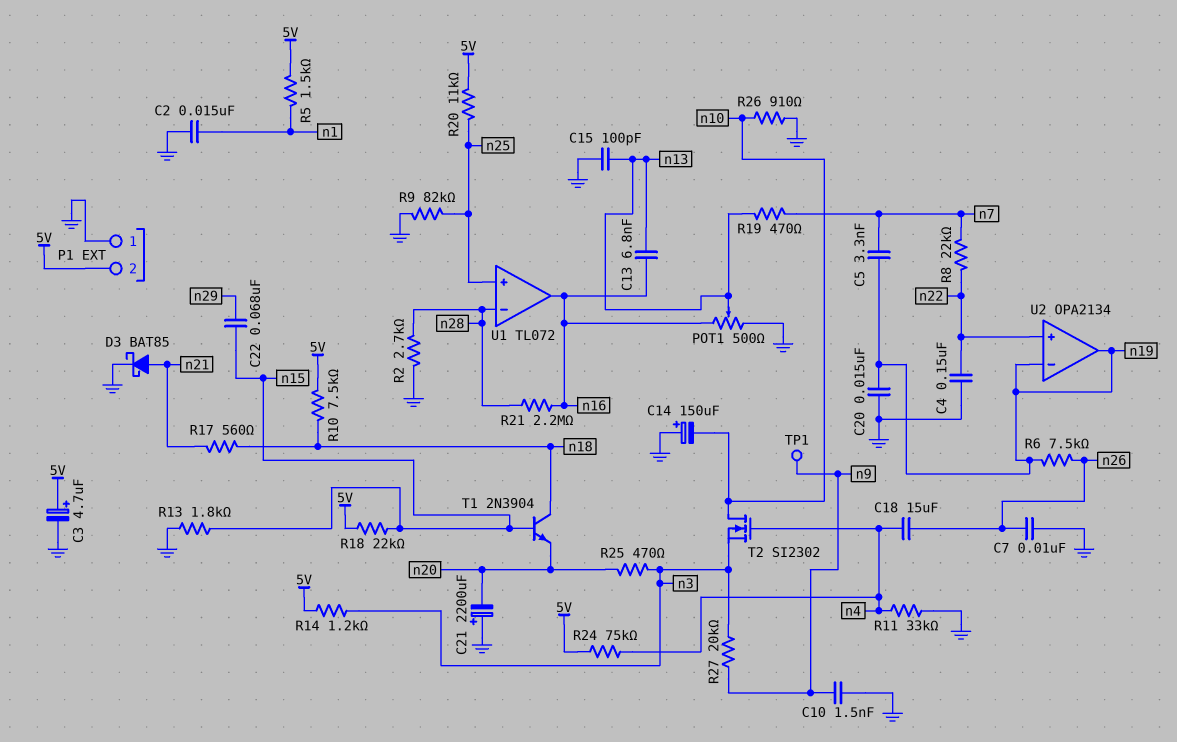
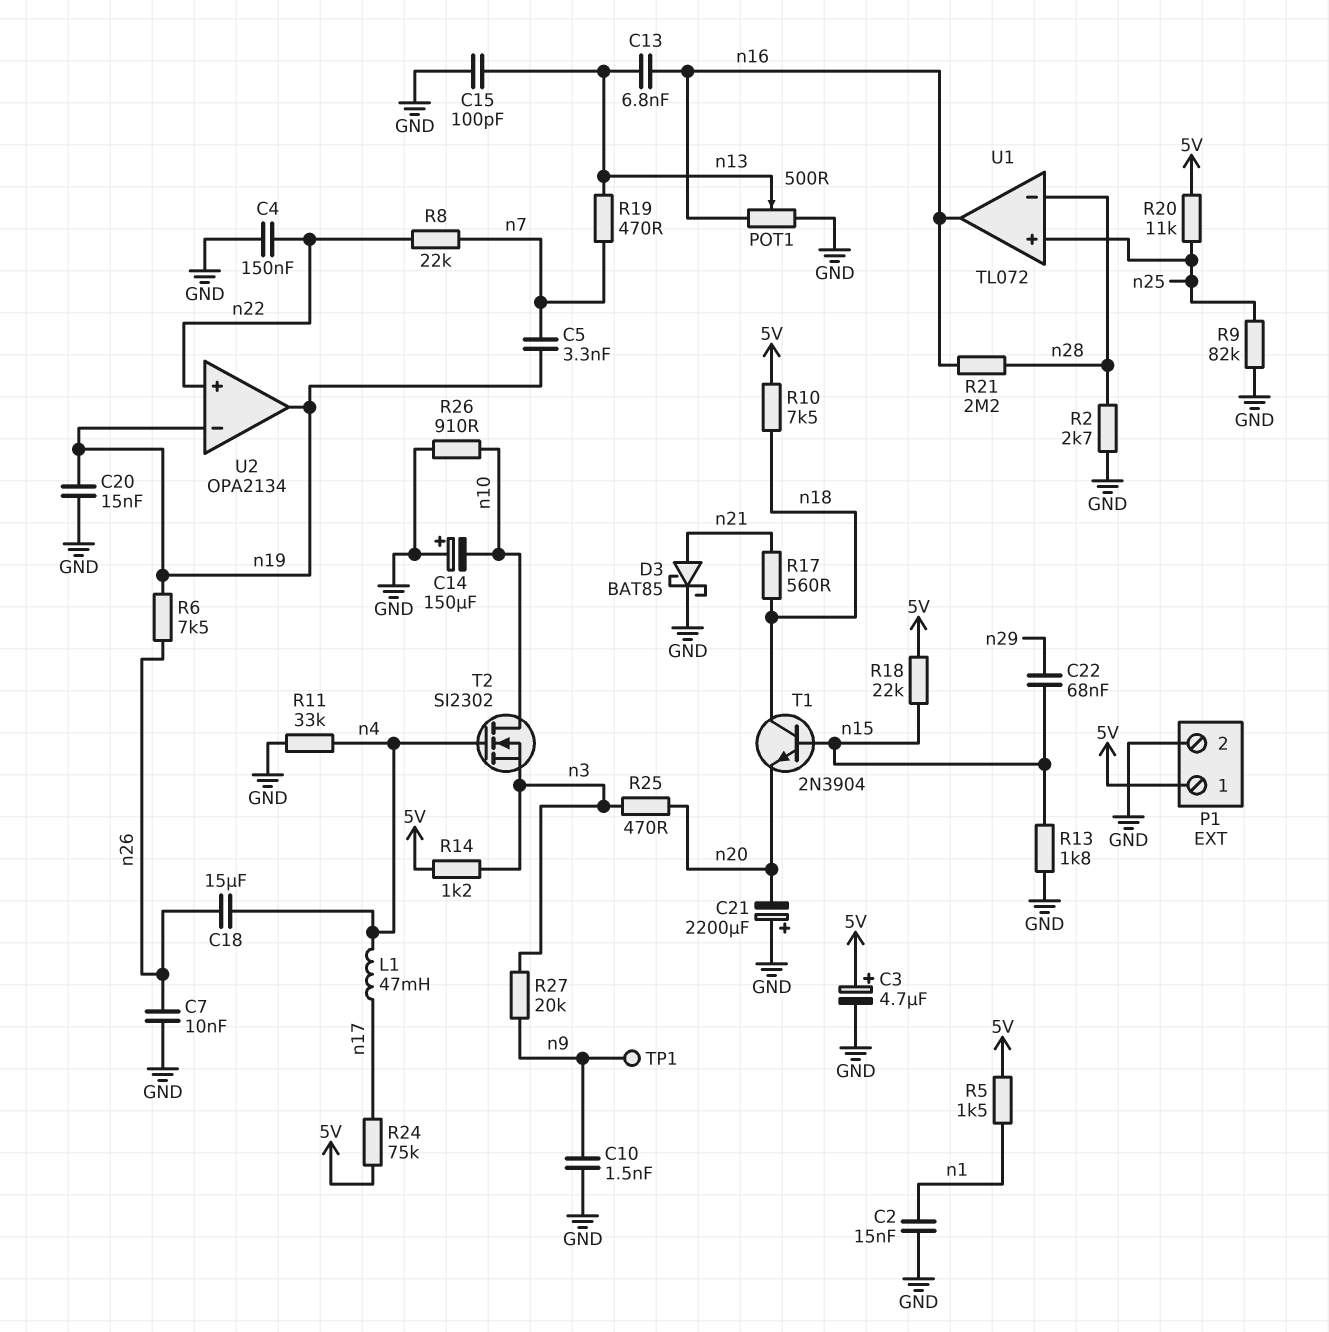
L1: none -> 47mH (n4, n17)
P1 pin 1: GND -> 5V
P1 pin 2: 5V -> GND
R24: 75k (5V, n4) -> 75k (5V, n17)

